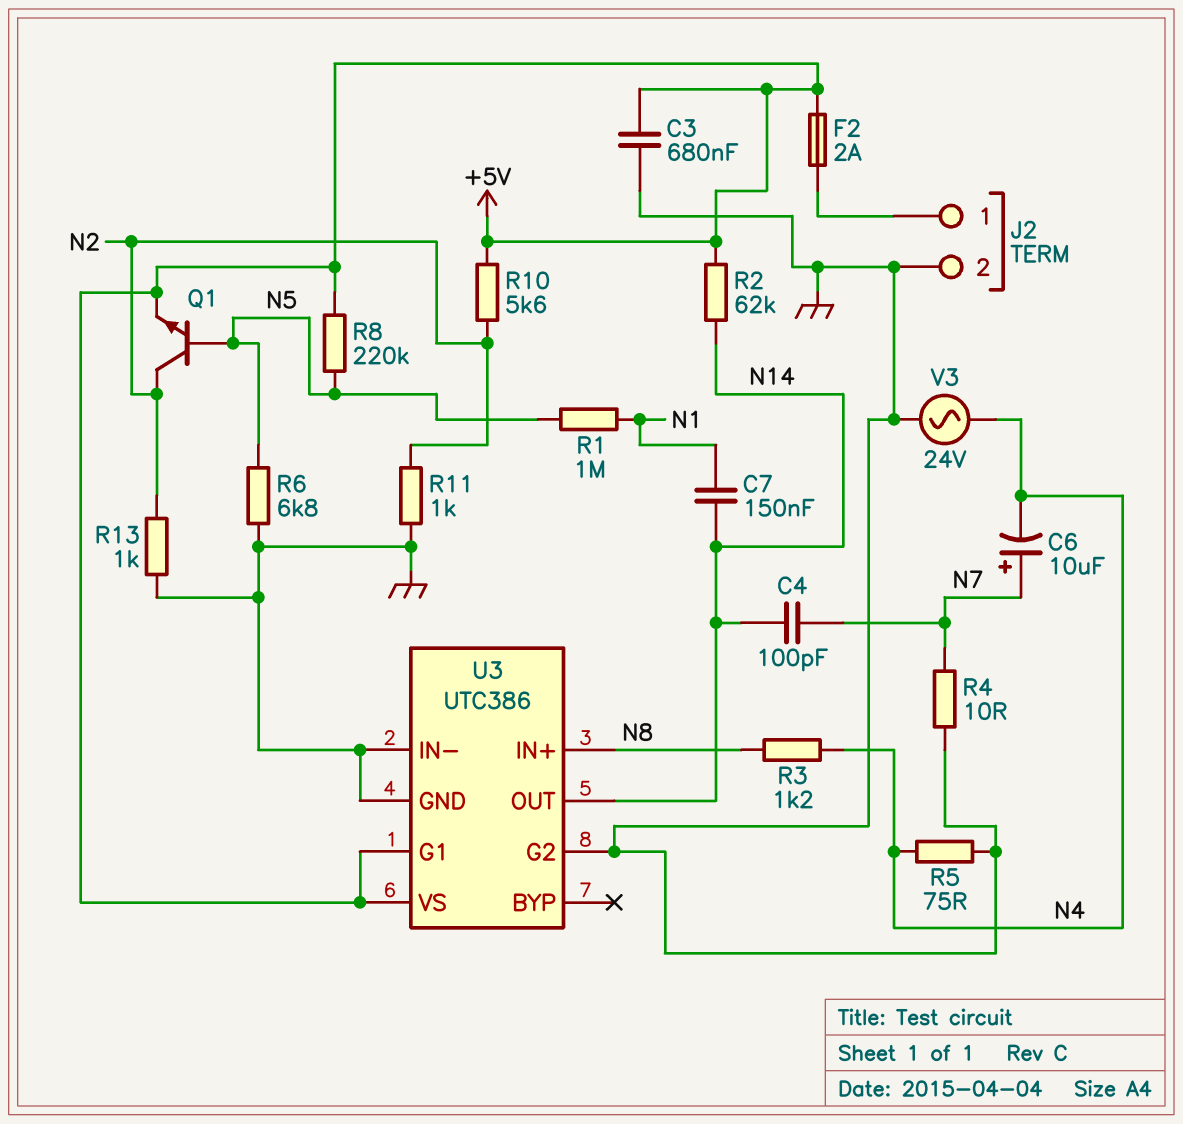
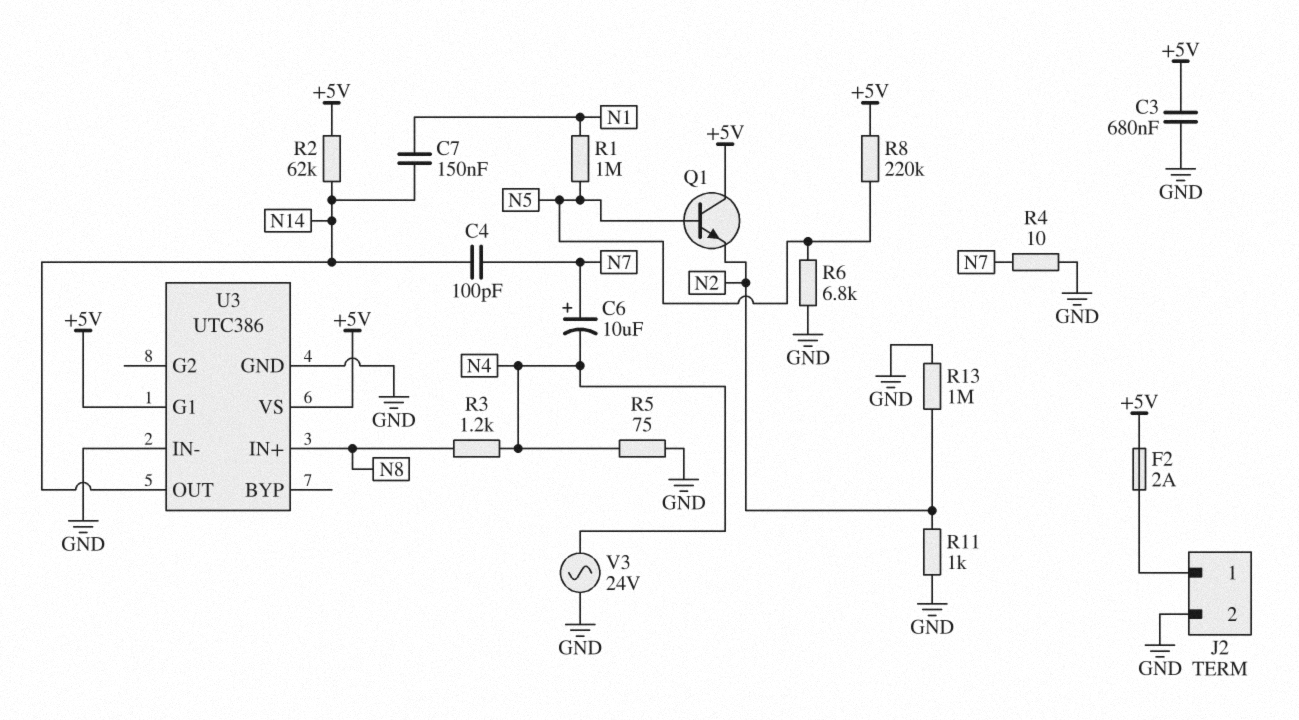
Q1: NPN (B N5, C N2, E +5V) -> NPN (B N5, C +5V, E N2)
R10: 5.6k (+5V, N2) -> none
R13: 1k (GND, N2) -> 1M (GND, N2)
U3 pin G2: GND -> none

